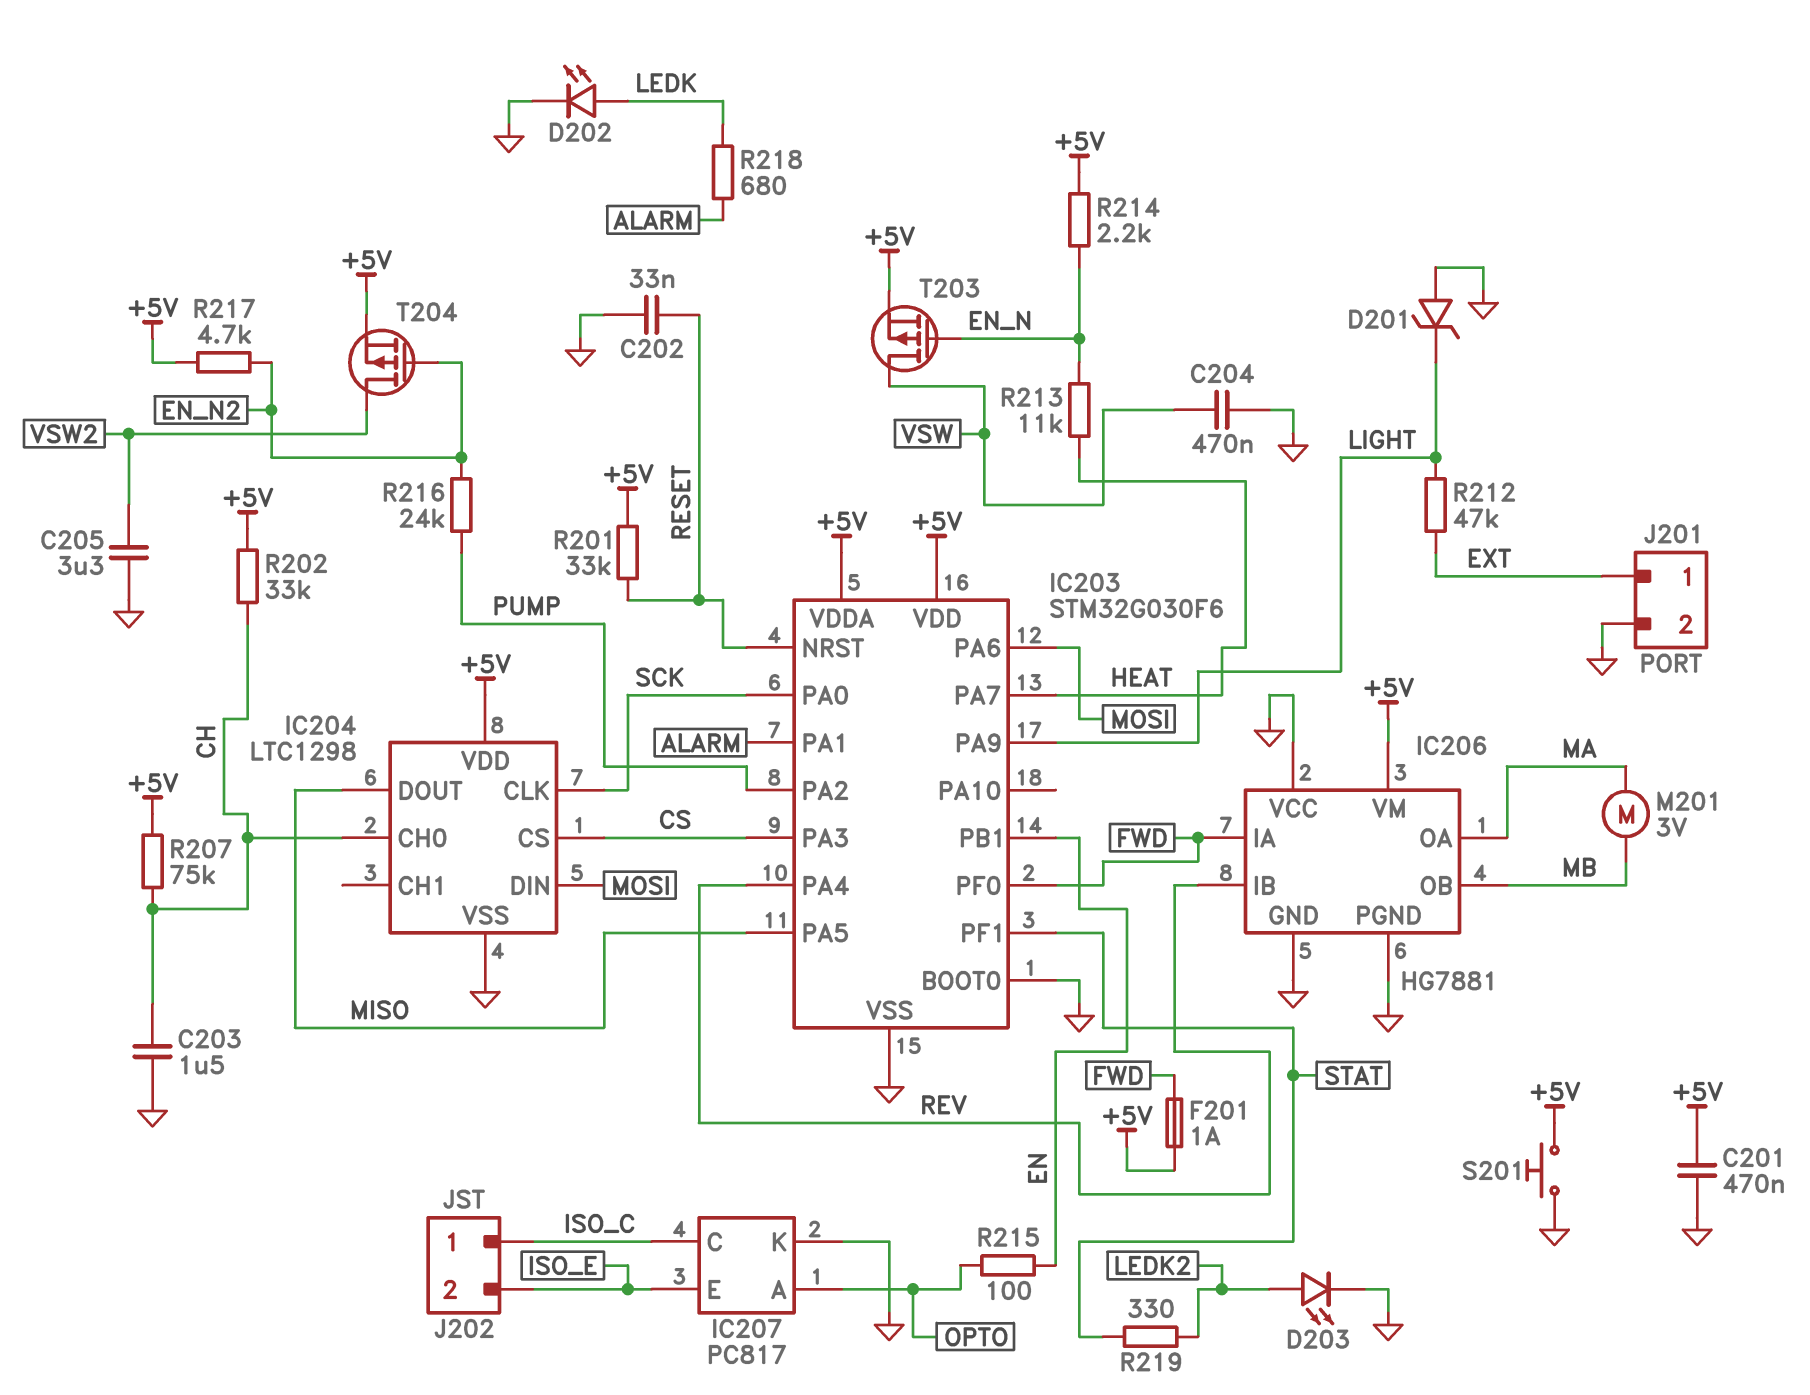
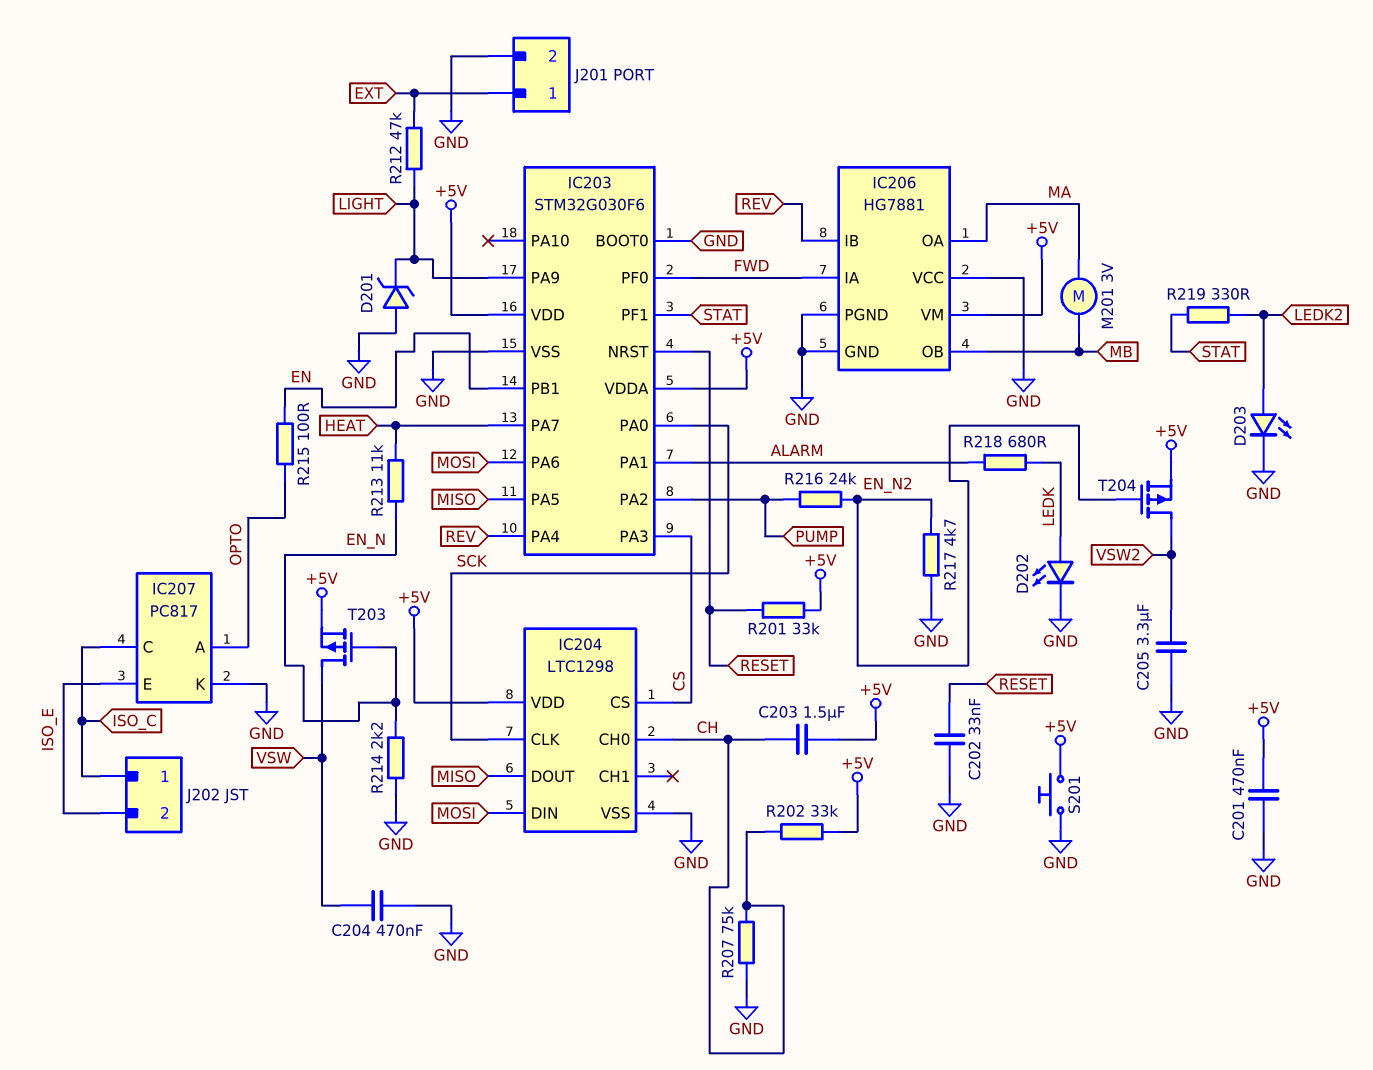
C203: 1.5uF (CH, GND) -> 1.5uF (+5V, CH)
F201: 1A (+5V, FWD) -> none
R207: 75k (+5V, CH) -> 75k (CH, GND)
R214: 2.2k (+5V, EN_N) -> 2.2k (EN_N, GND)
R217: 4.7k (+5V, EN_N2) -> 4.7k (EN_N2, GND)

